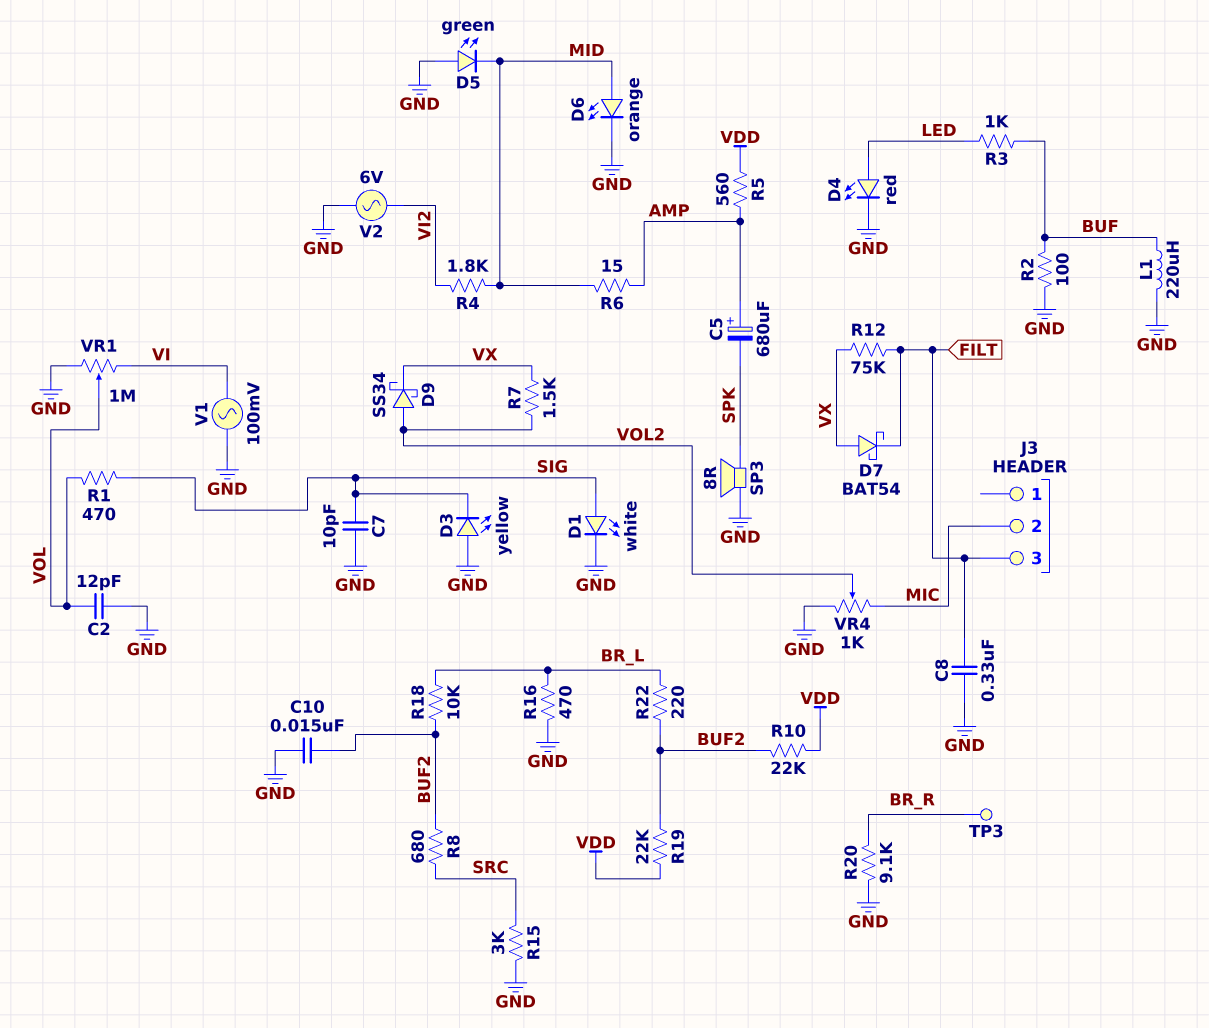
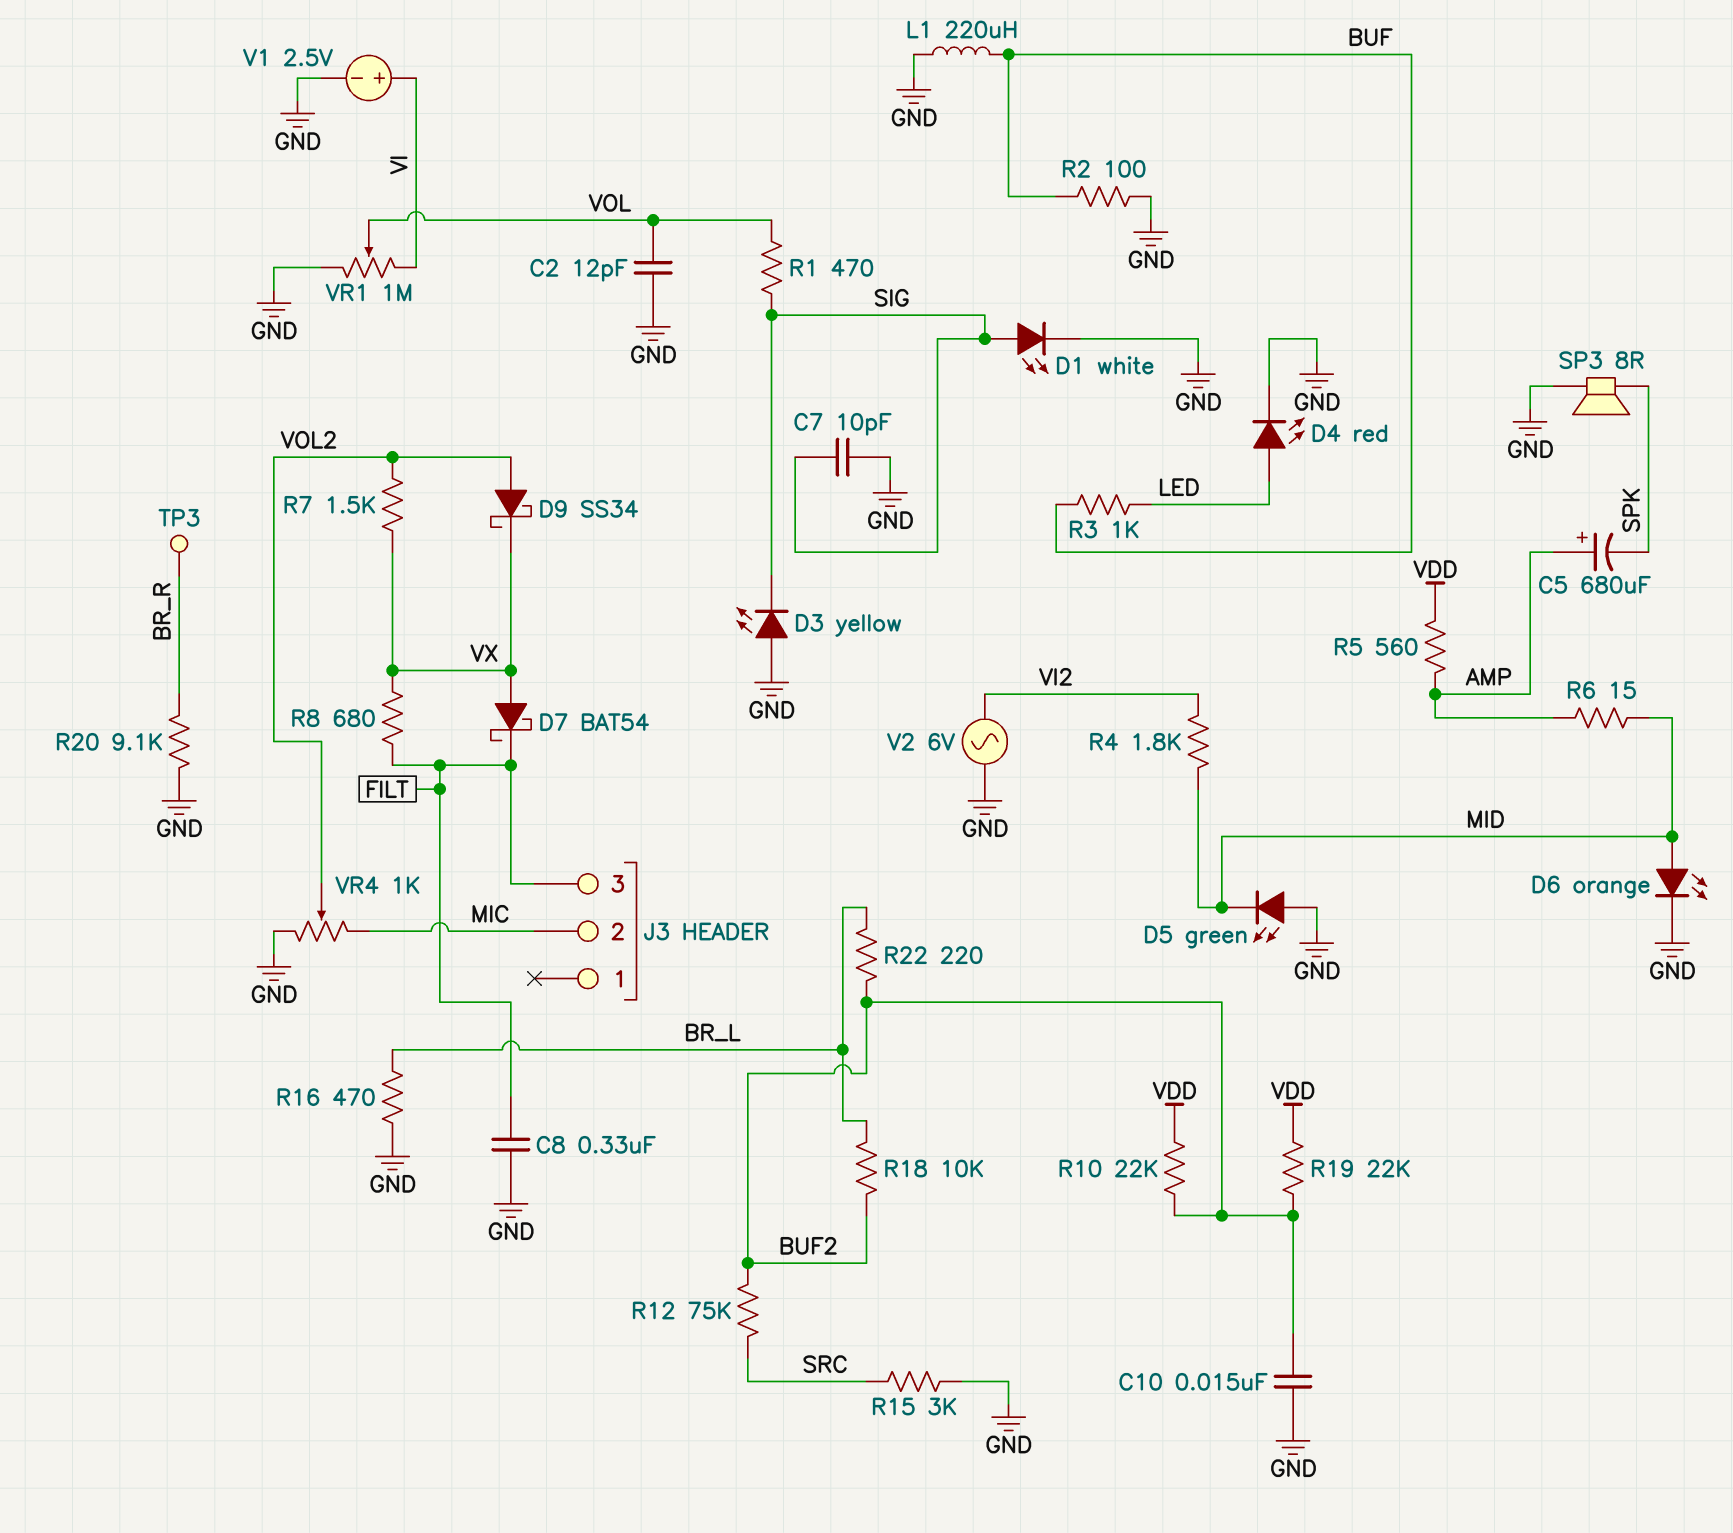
R8: 680 (BUF2, SRC) -> 680 (FILT, VX)
R12: 75k (FILT, VX) -> 75k (BUF2, SRC)
V1: AC 100mV (GND, VI) -> 2.5V (plus VI, minus GND)

